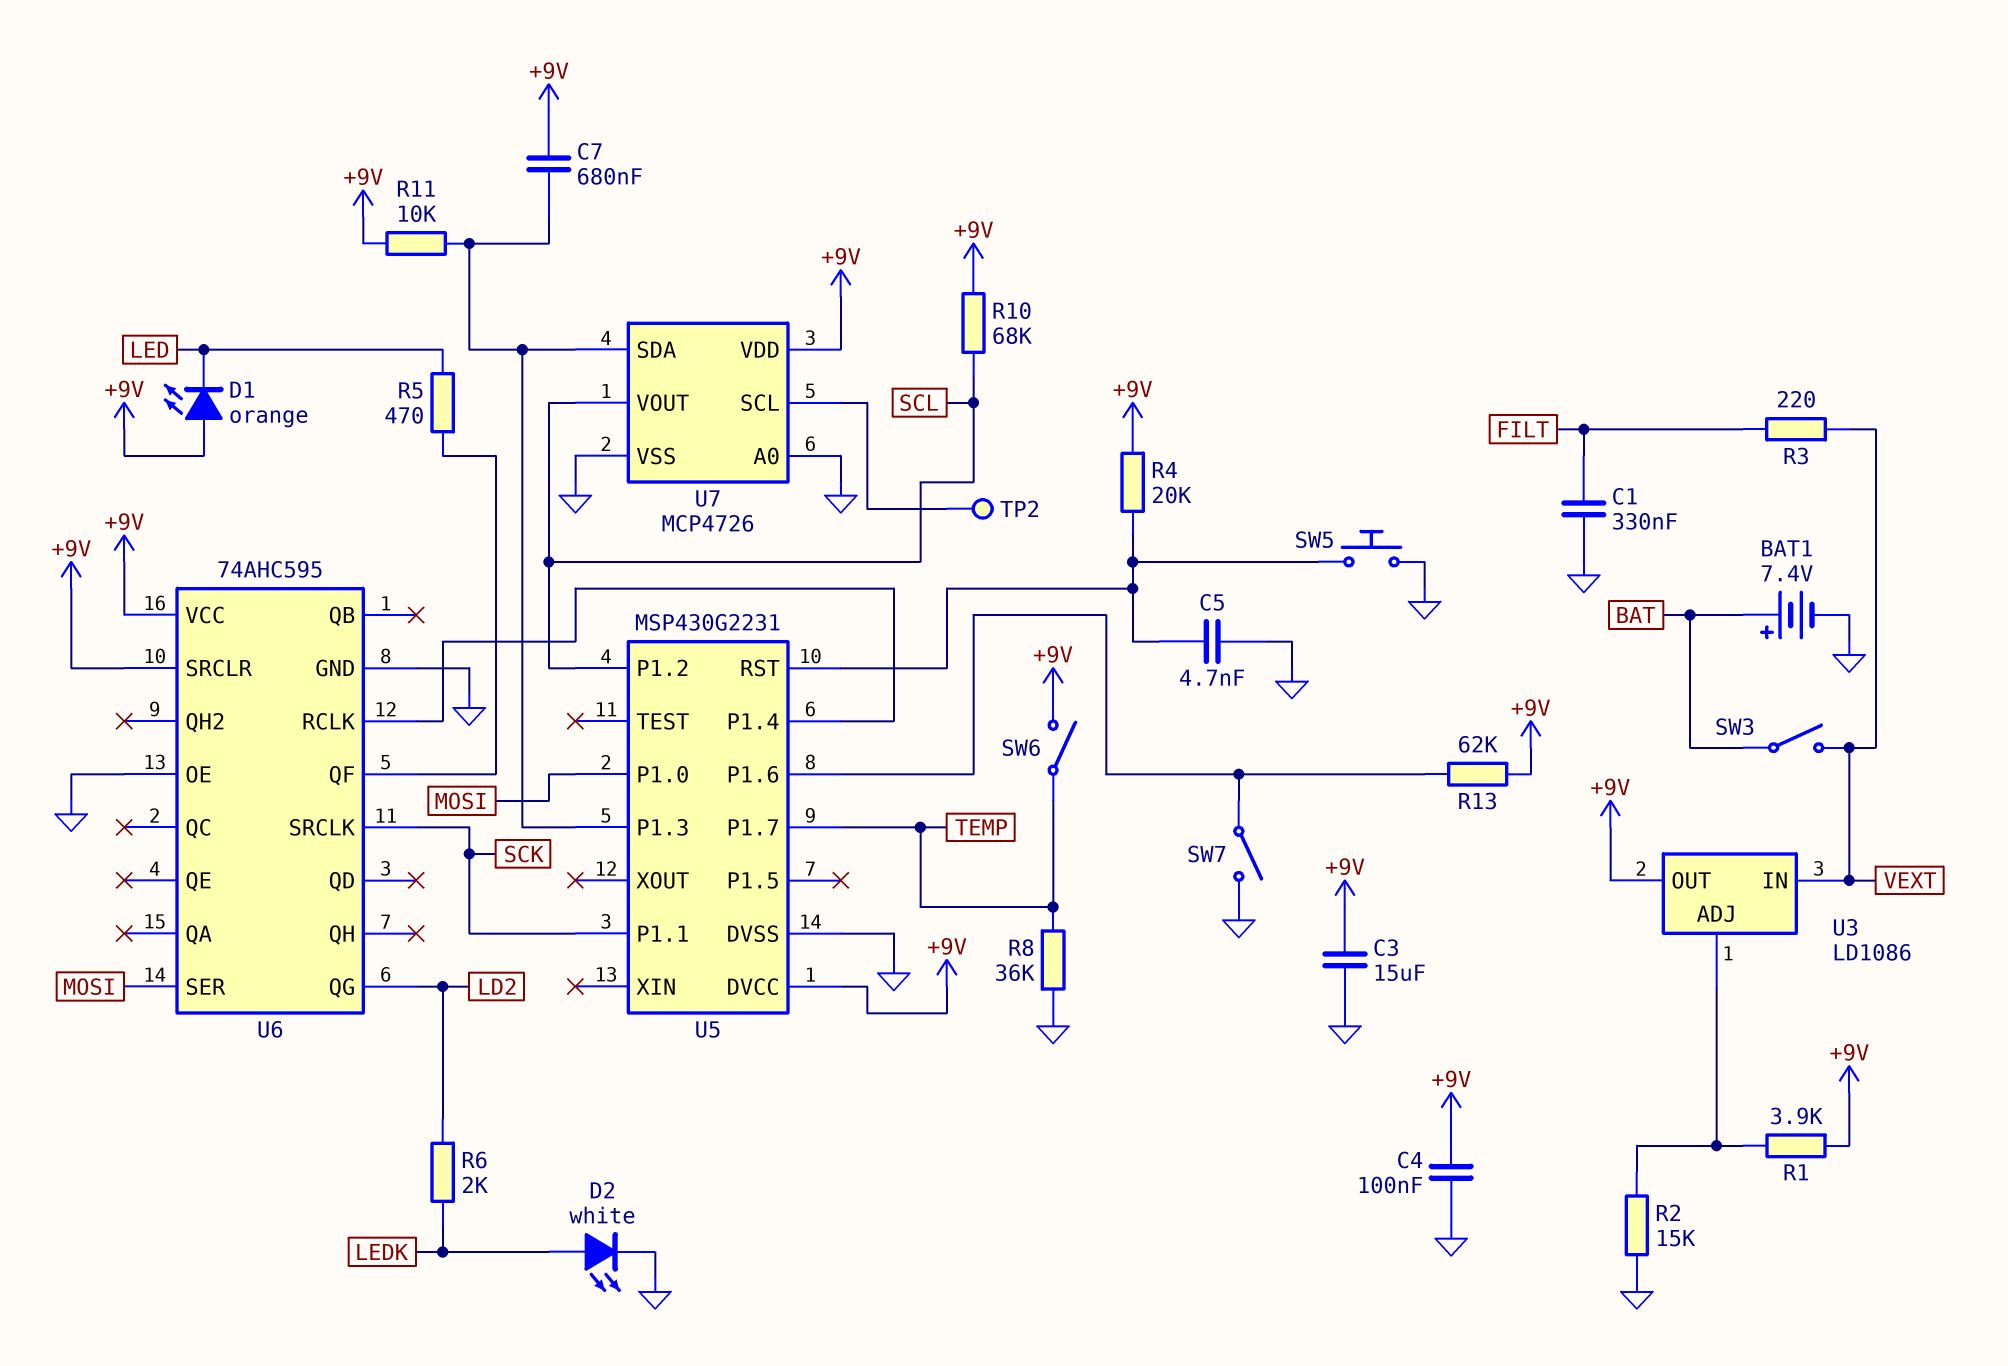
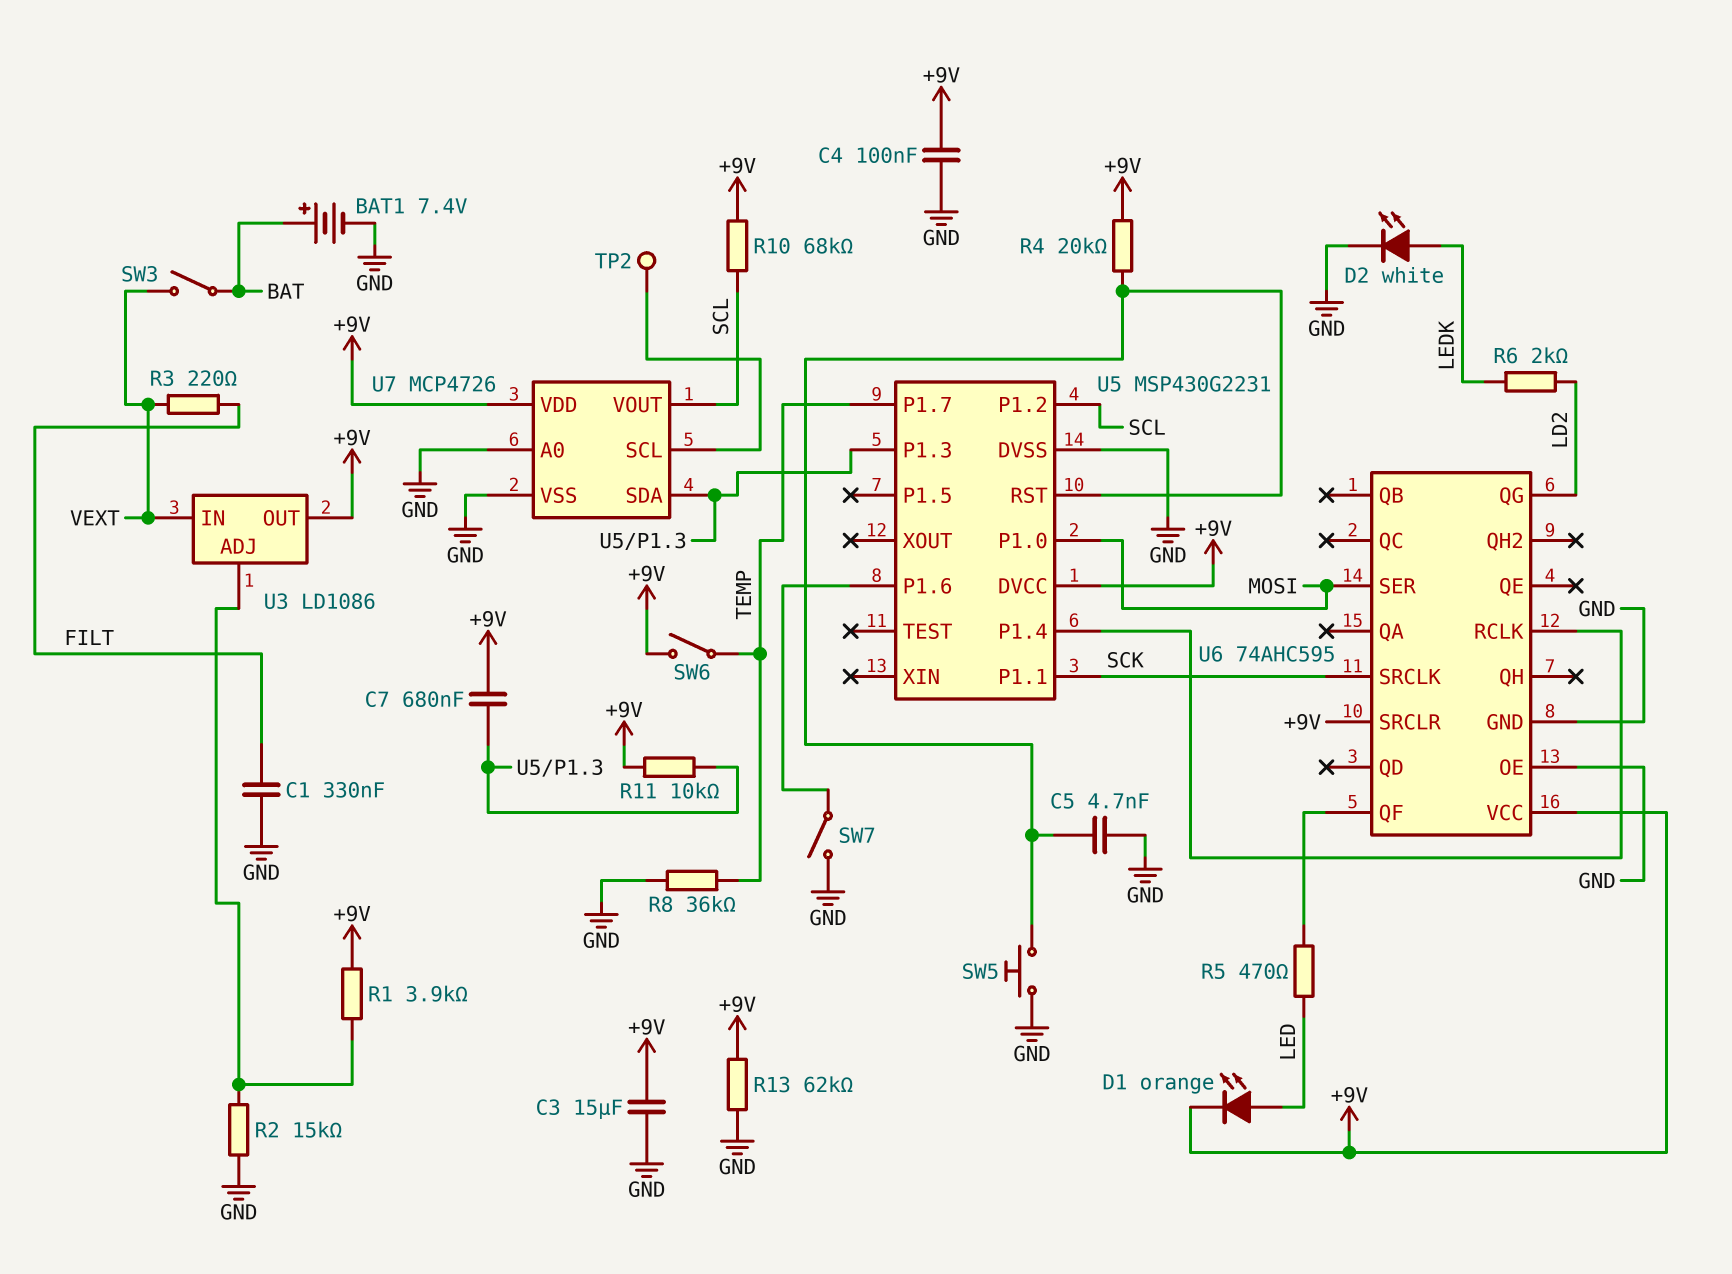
D1: LED orange (A +9V, K LED) -> LED orange (A LED, K +9V)
R13: 62k (+9V, U5/P1.6) -> 62k (+9V, GND)

